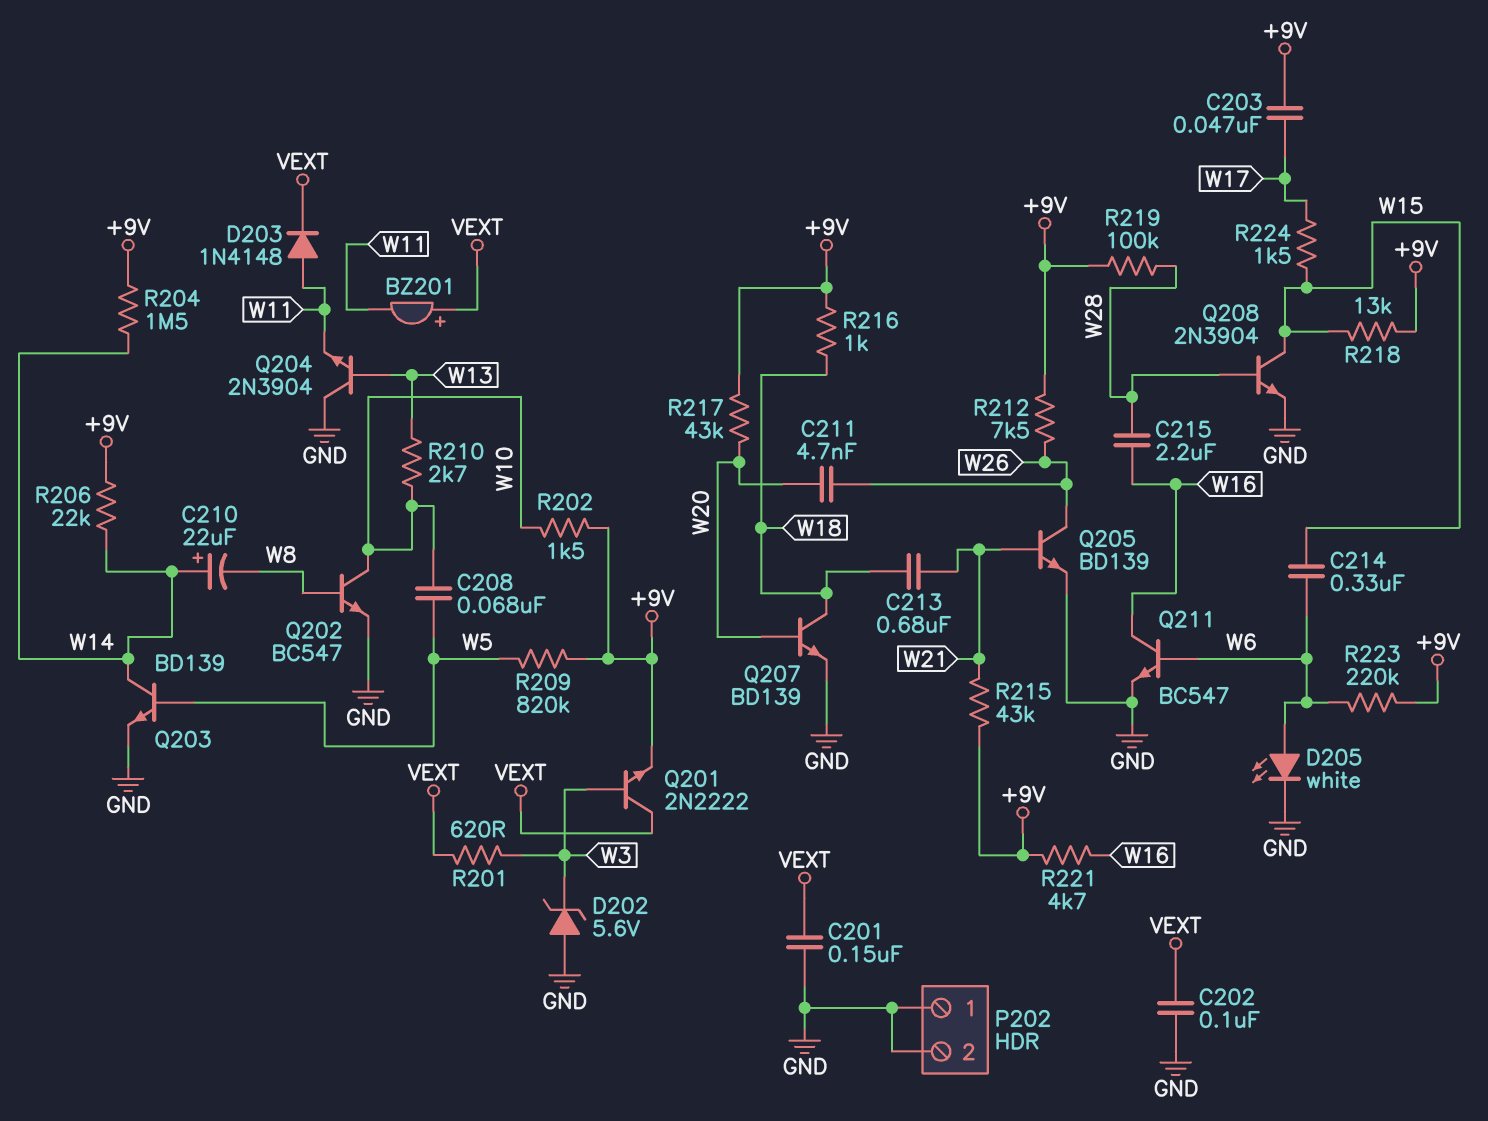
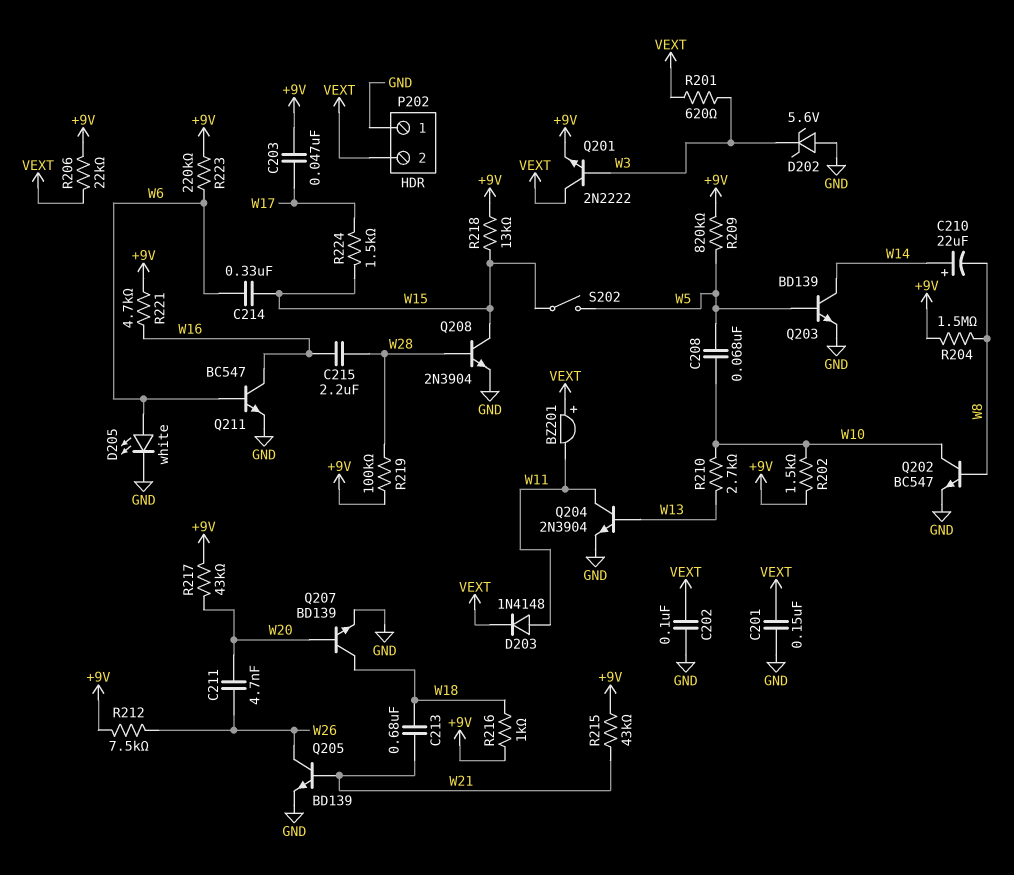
P202 pin 2: GND -> VEXT
Q204: NPN 2N3904 (B W13, C GND, E W11) -> NPN 2N3904 (B W13, C W11, E GND)
R204: 1.5M (+9V, W14) -> 1.5M (+9V, W8)
R206: 22k (+9V, W14) -> 22k (+9V, VEXT)
S202: none -> switch (W5, W15)

